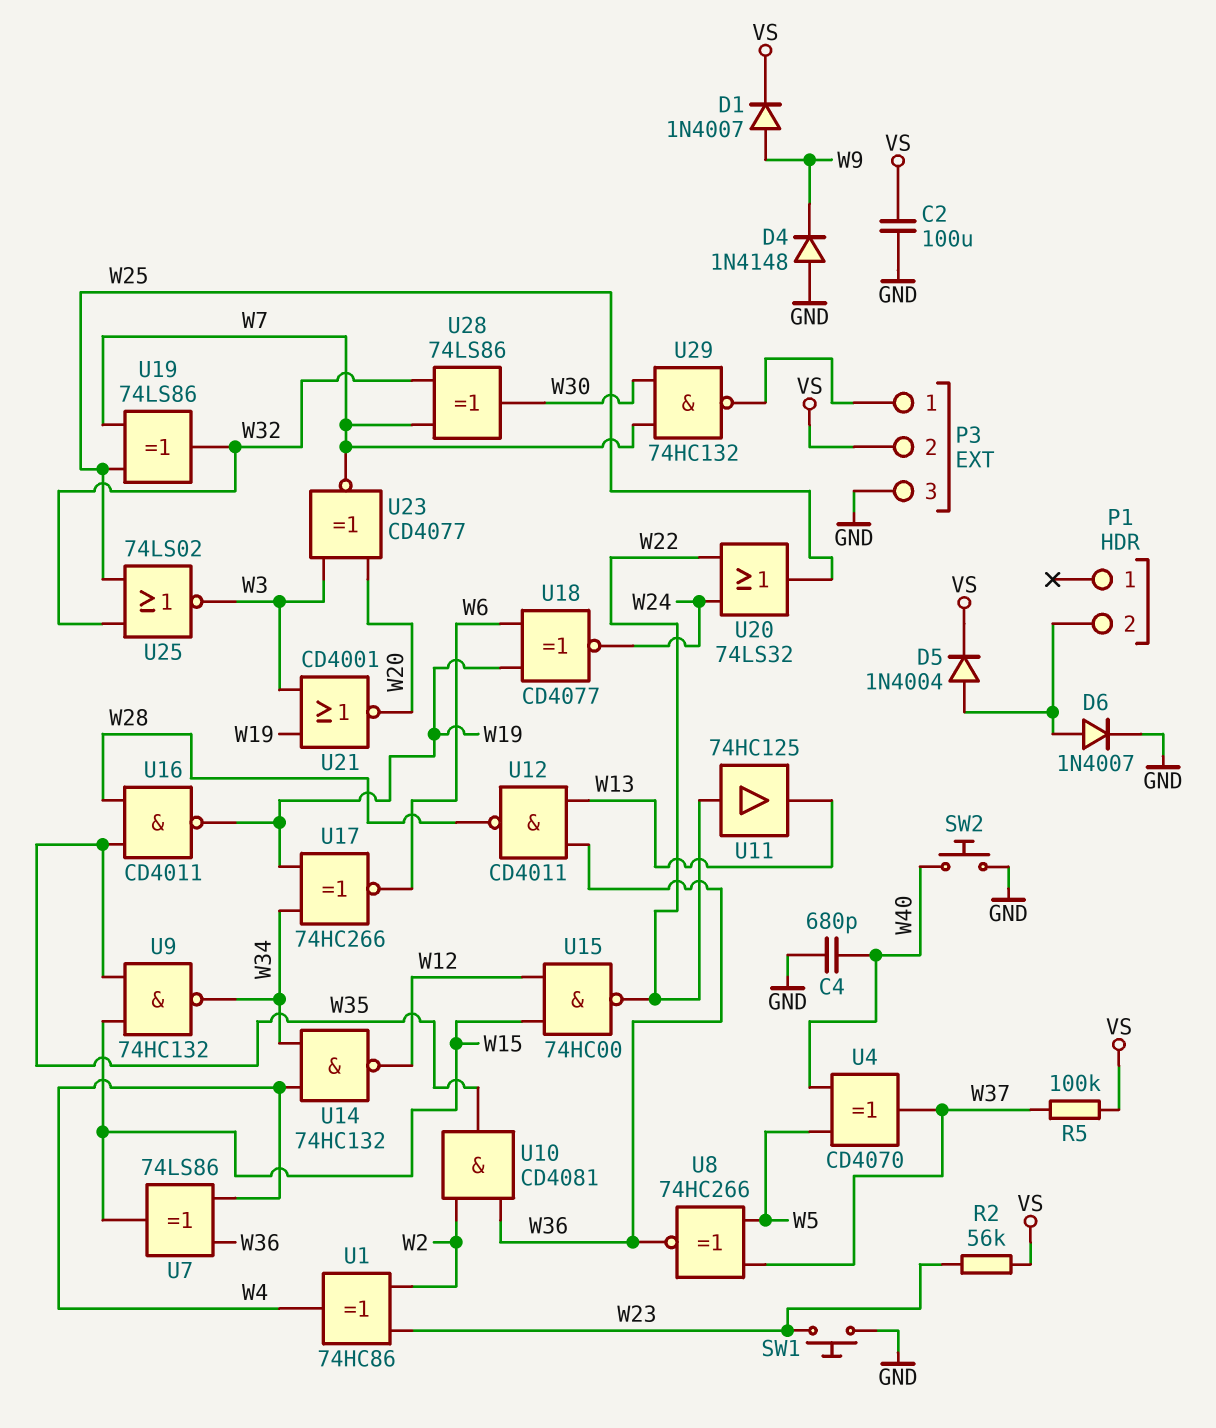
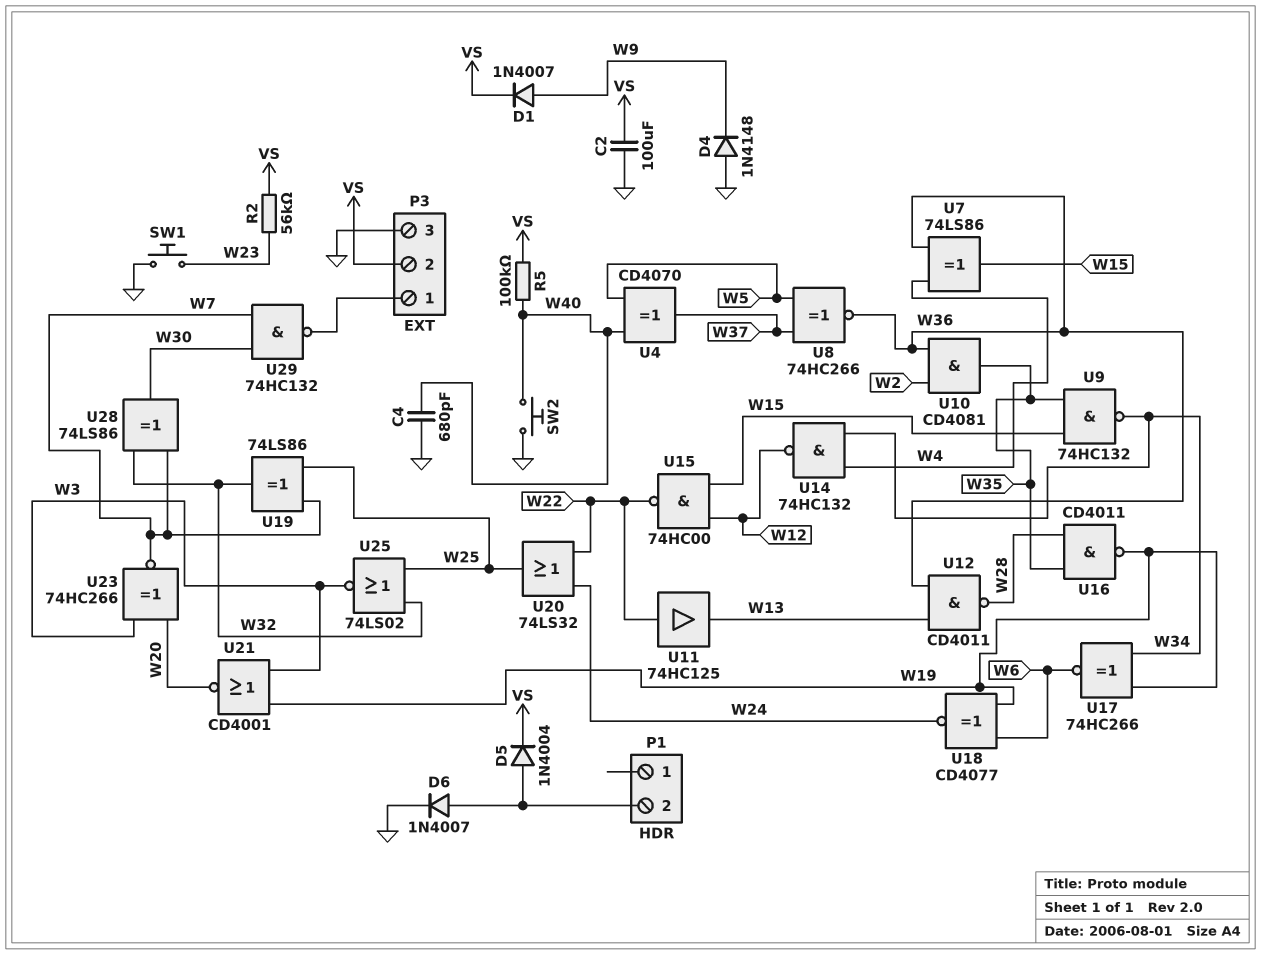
R5: 100k (VS, W37) -> 100k (VS, W40)
U1: XOR 74HC86 (in W2, in W23, out W4) -> none
U23: XNOR CD4077 (in W3, in W20, out W7) -> XNOR 74HC266 (in W3, in W20, out W7)

